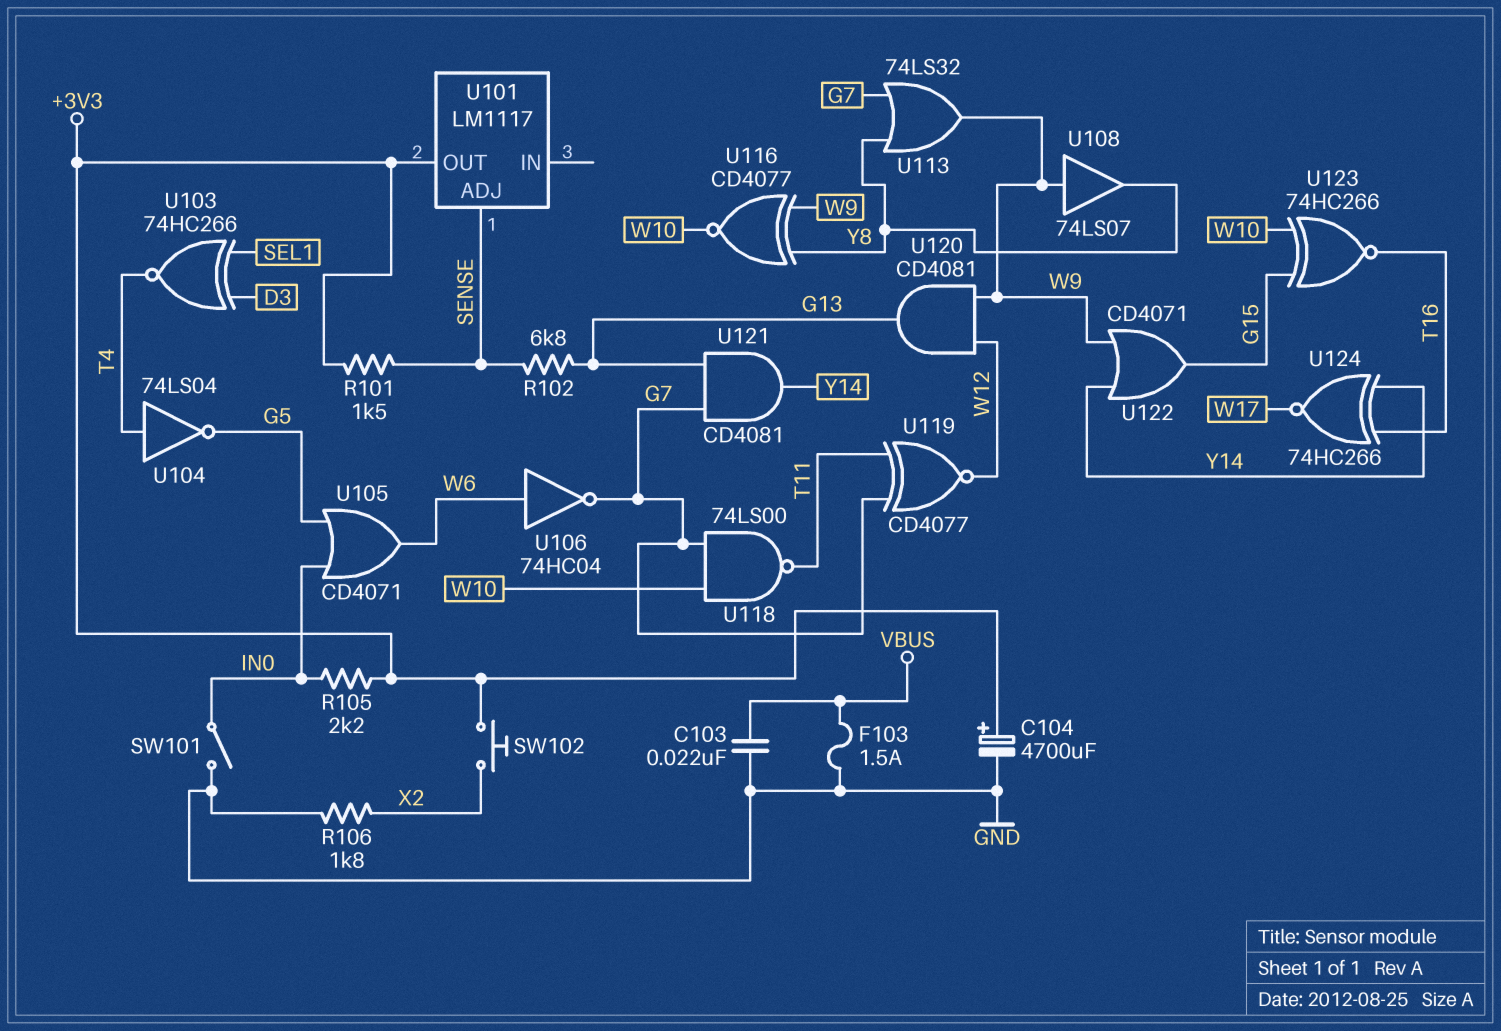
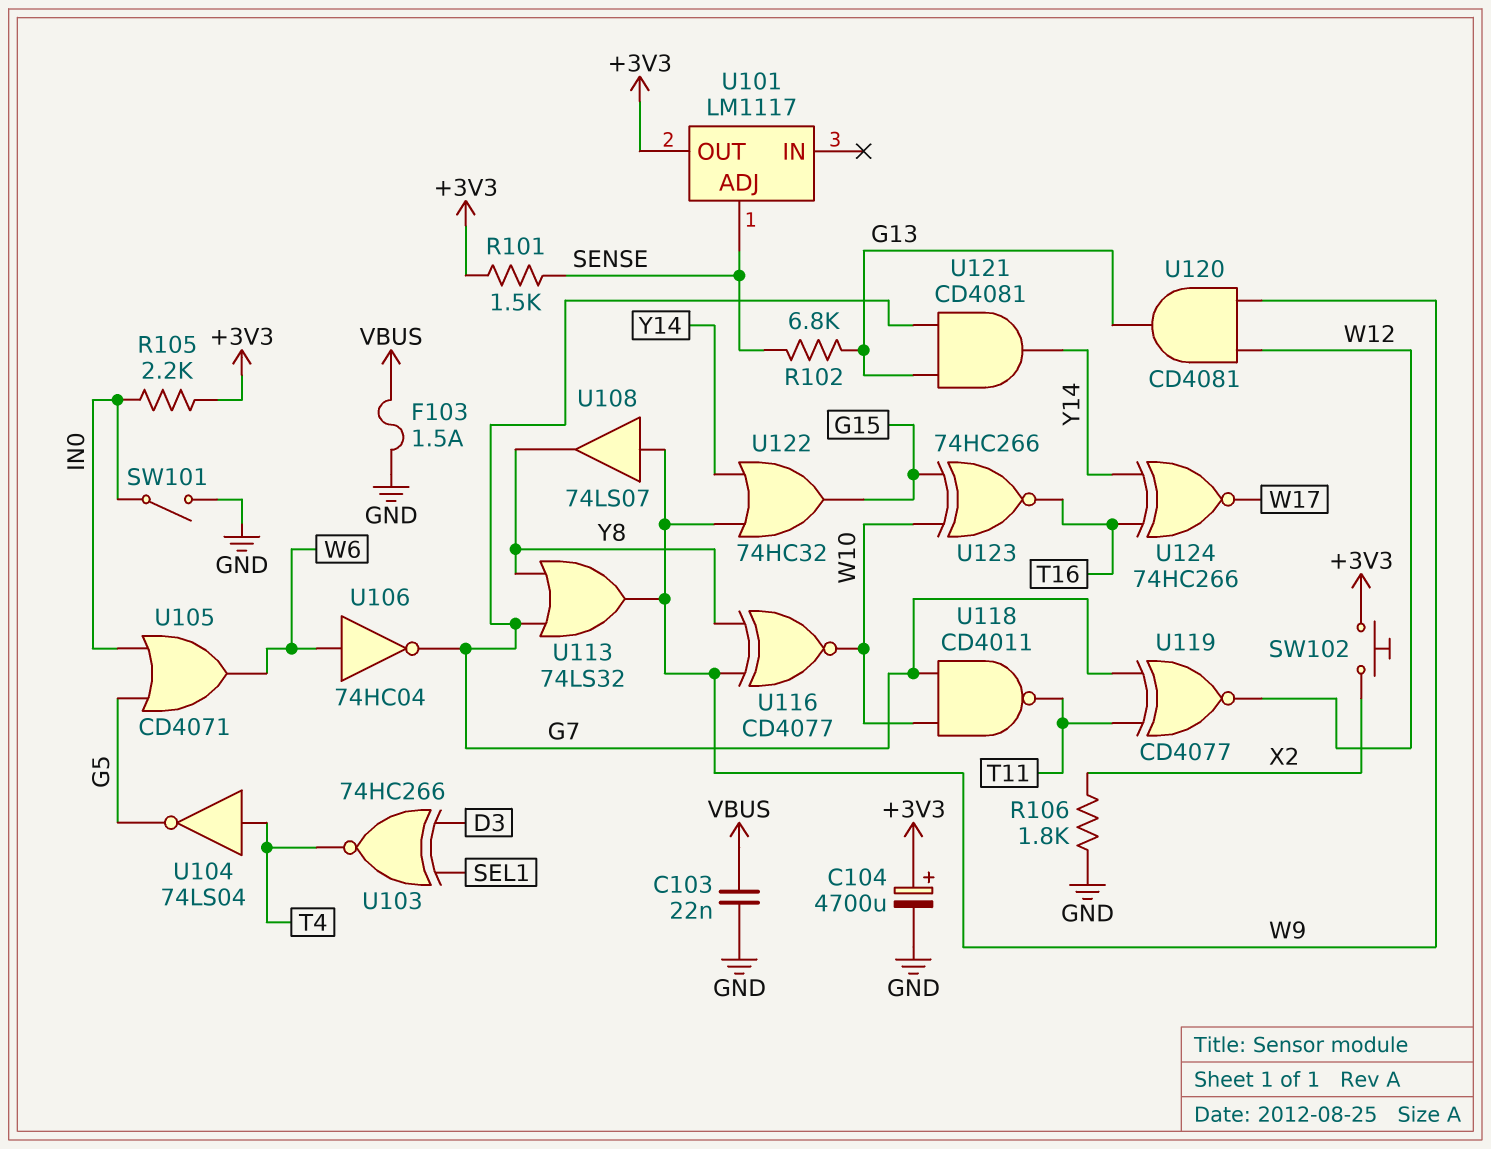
U118: NAND 74LS00 (in G7, in W10, out T11) -> NAND CD4011 (in G7, in W10, out T11)
U122: OR CD4071 (in W9, in Y14, out G15) -> OR 74HC32 (in W9, in Y14, out G15)

